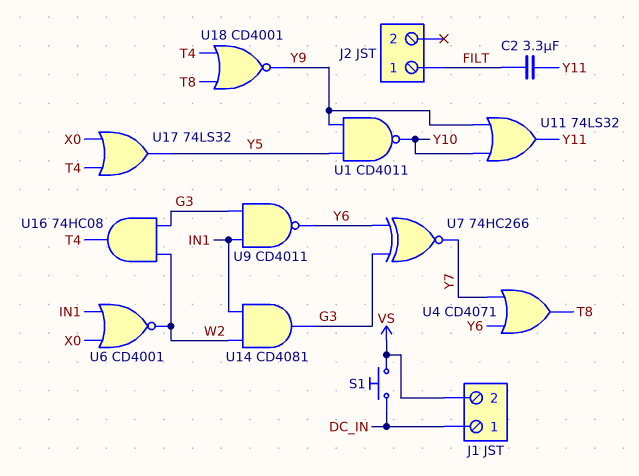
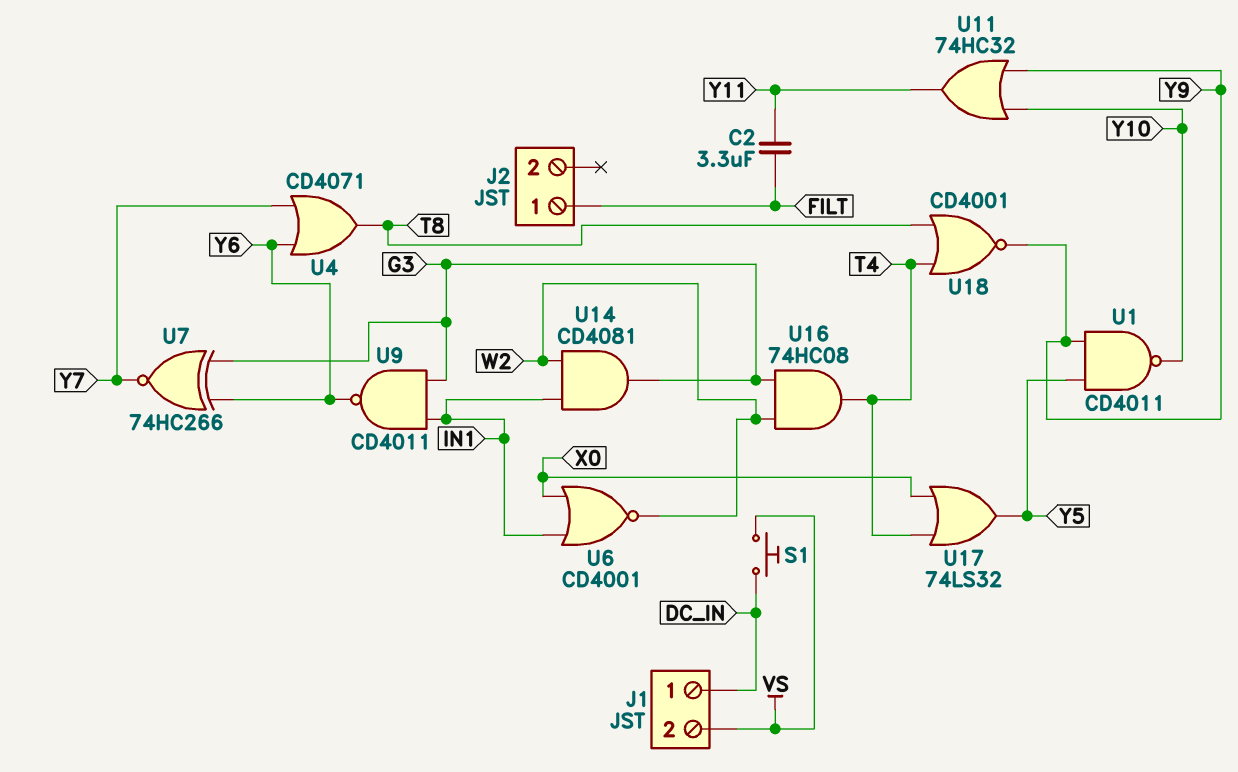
U11: OR 74LS32 (in Y9, in Y10, out Y11) -> OR 74HC32 (in Y9, in Y10, out Y11)

